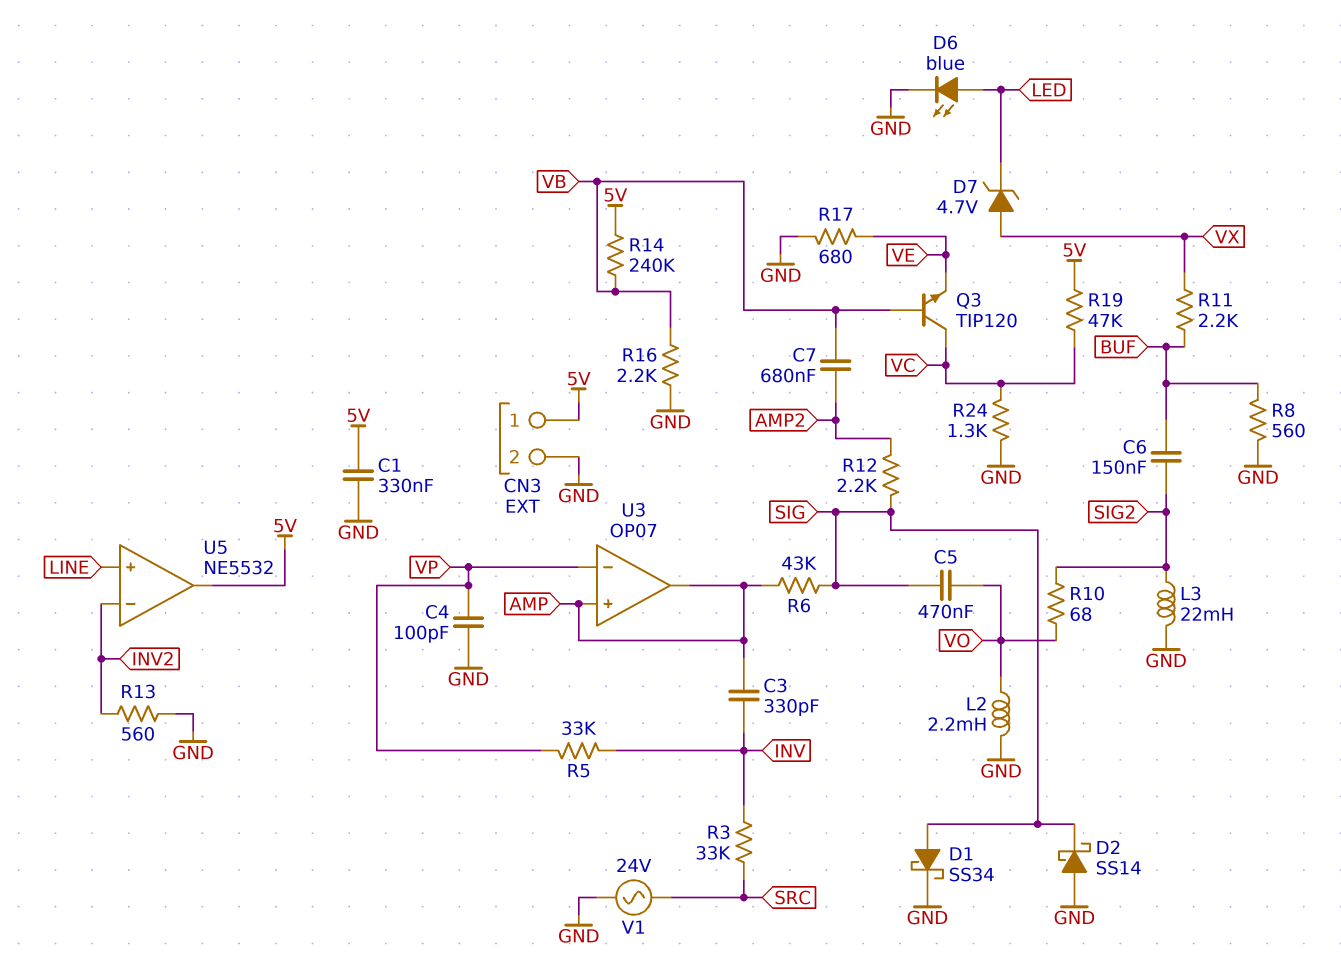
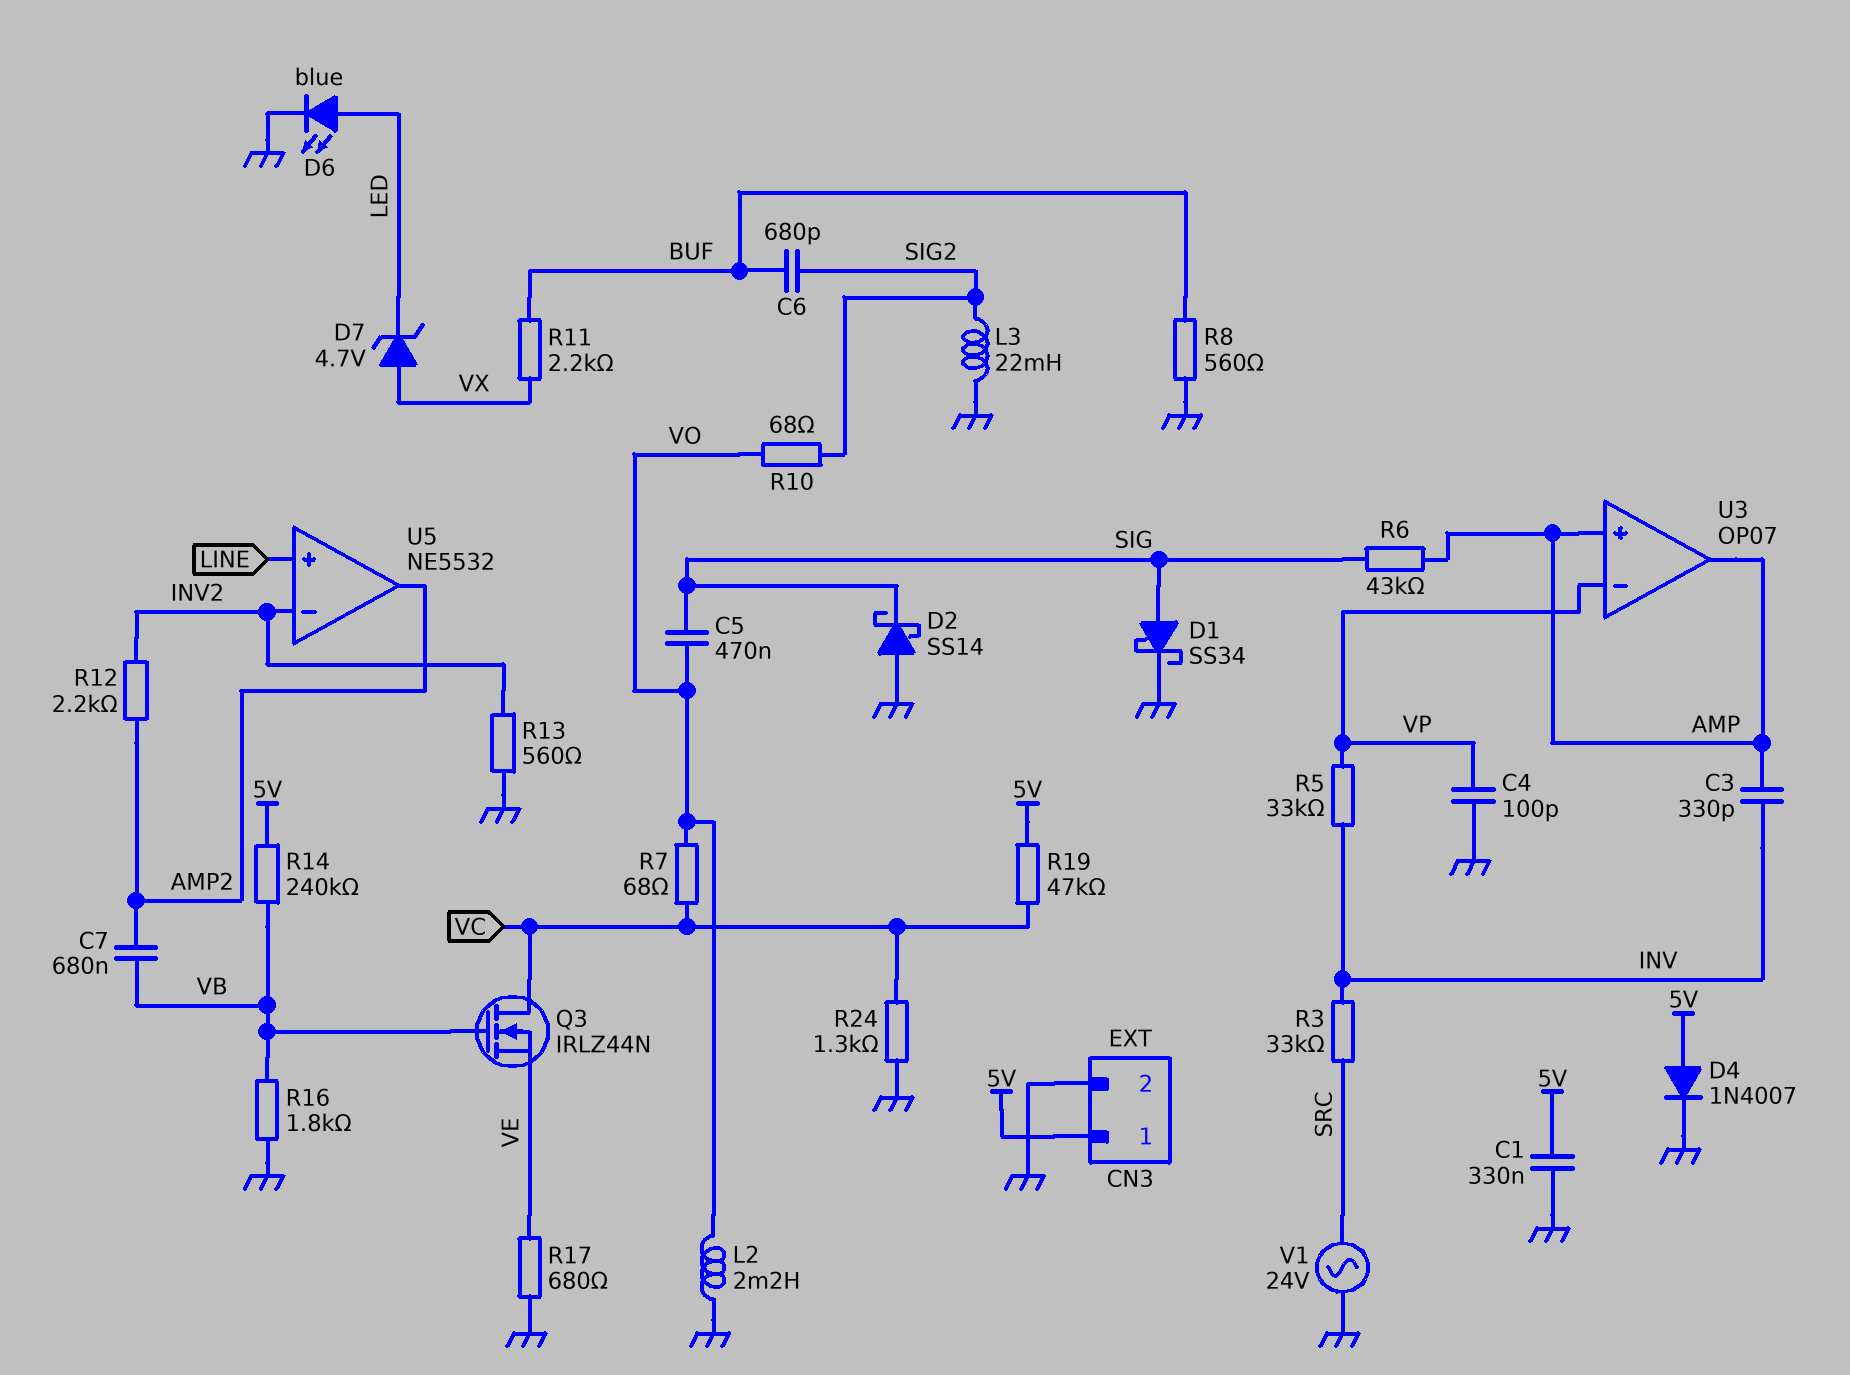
C6: 150nF (BUF, SIG2) -> 680pF (BUF, SIG2)
D4: none -> diode 1N4007 (A 5V, K GND)
Q3: NPN TIP120 (B VB, C VC, E VE) -> NMOS IRLZ44N (G VB, D VC, S VE)
R7: none -> 68 (VC, VO)
R12: 2.2k (AMP2, SIG) -> 2.2k (AMP2, INV2)
R16: 2.2k (GND, VB) -> 1.8k (GND, VB)
U5 pin out: 5V -> AMP2

